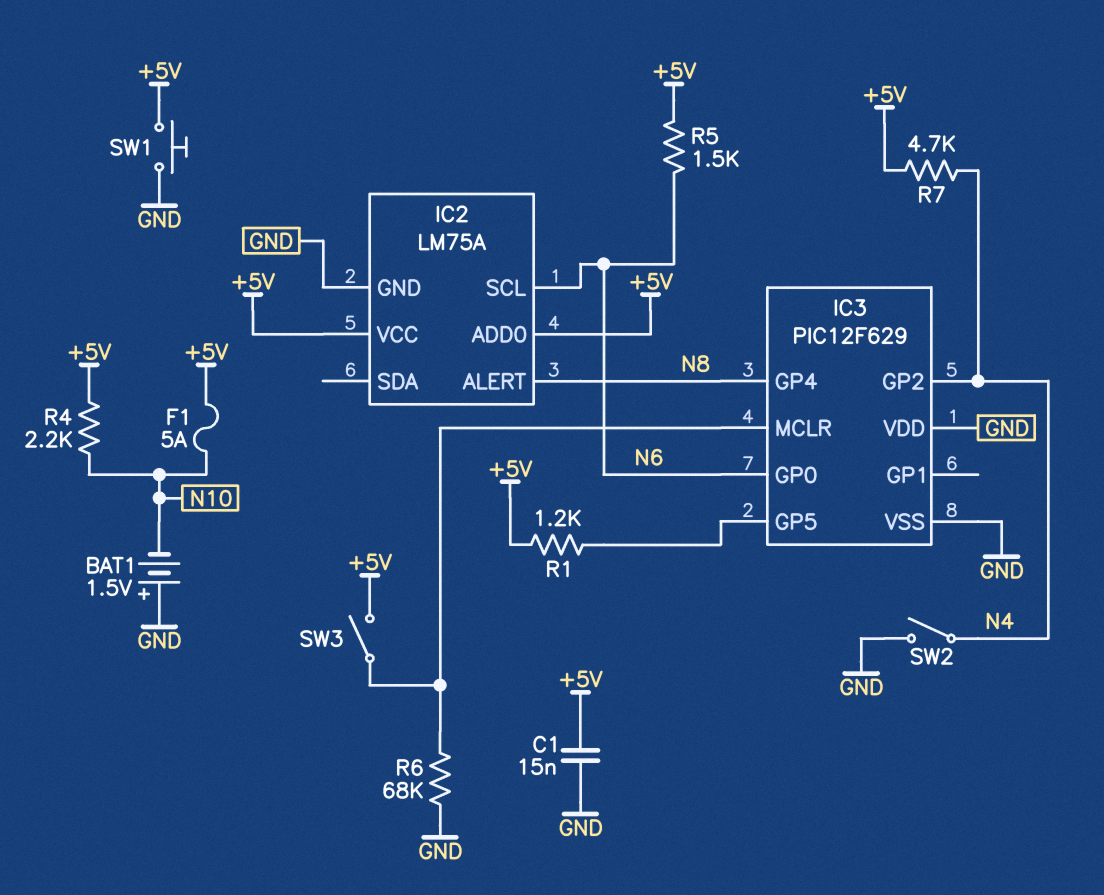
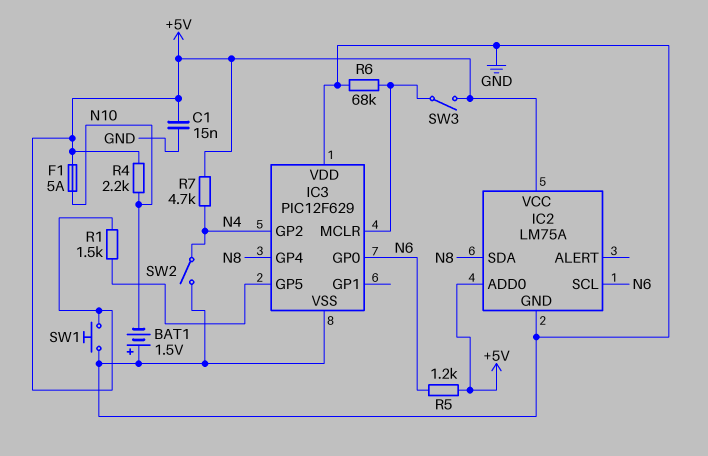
IC2 pin ALERT: N8 -> none
IC2 pin SDA: none -> N8
R1: 1.2k (+5V, IC3/GP5) -> 1.5k (+5V, IC3/GP5)
R5: 1.5k (+5V, N6) -> 1.2k (+5V, N6)

